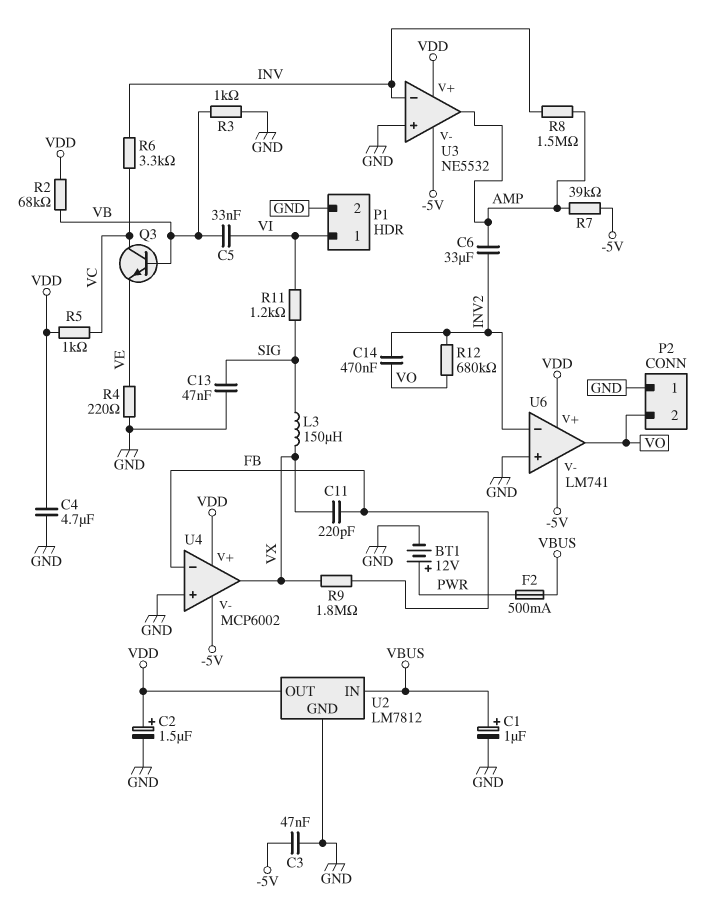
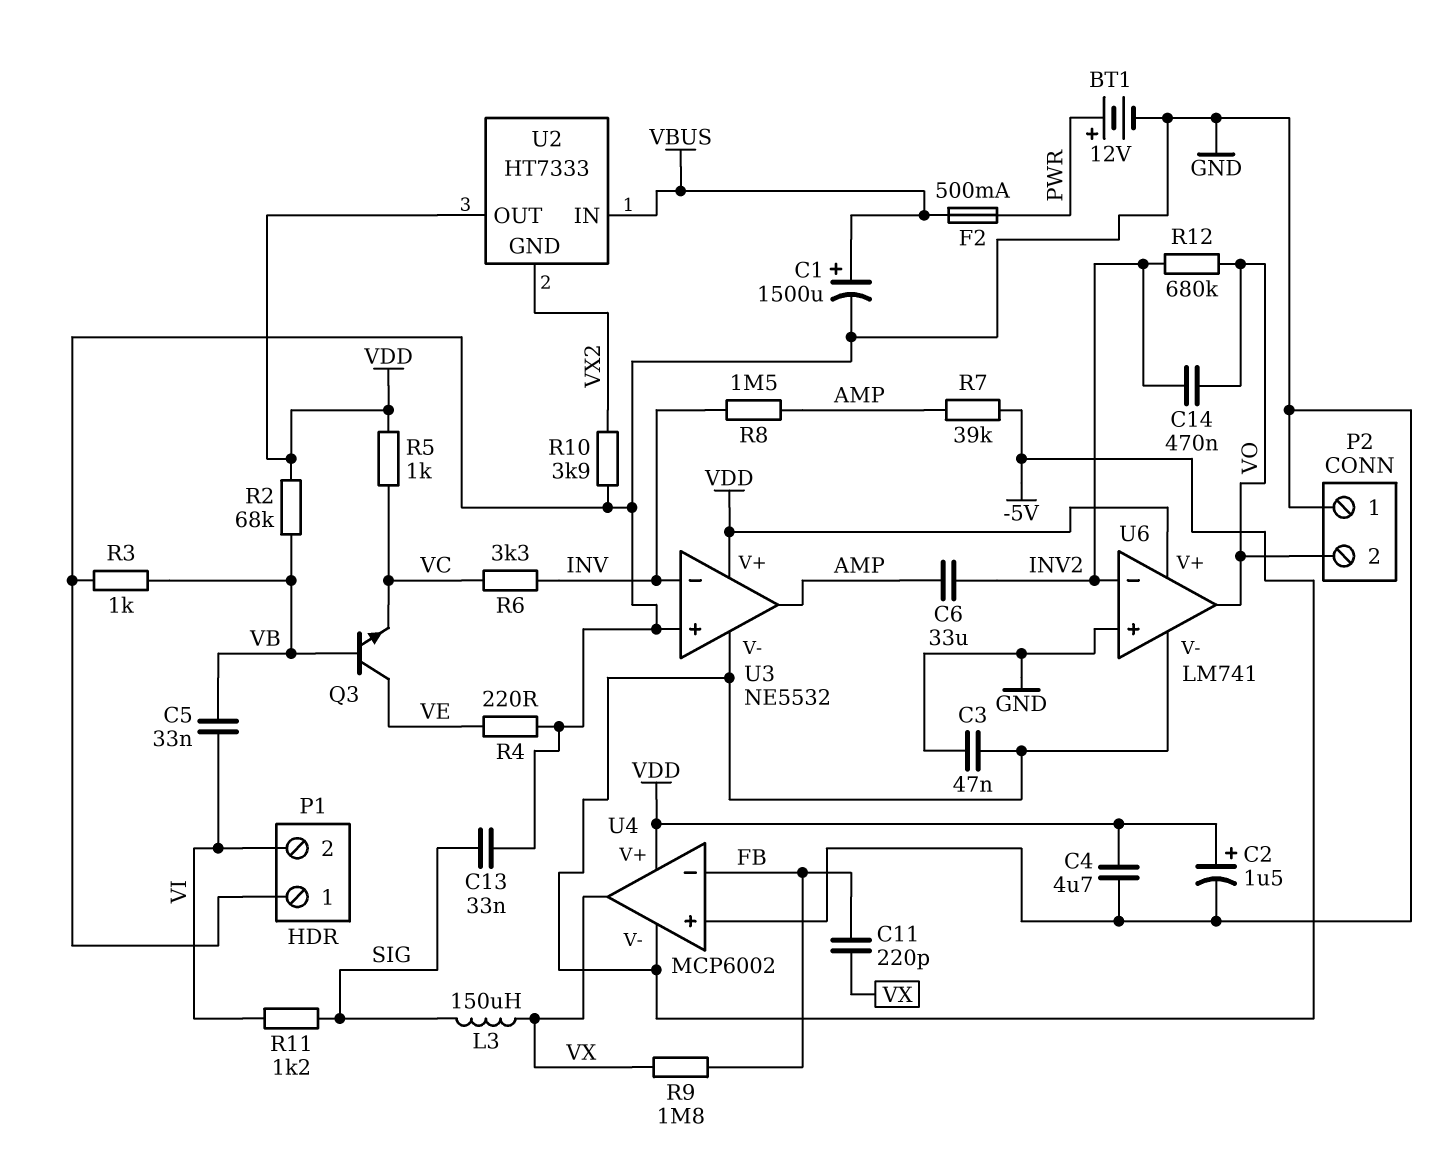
C1: 1uF (plus VBUS, minus GND) -> 1500uF (plus VBUS, minus GND)
C13: 47nF (GND, SIG) -> 33nF (GND, SIG)
P1 pin 1: VI -> GND
P1 pin 2: GND -> VI
Q3: NPN (B VB, C VC, E VE) -> NPN (B VB, C VE, E VC)
R10: none -> 3.9k (GND, VX2)
U2: LM7812 -> HT7333
U2 pin GND: GND -> VX2

